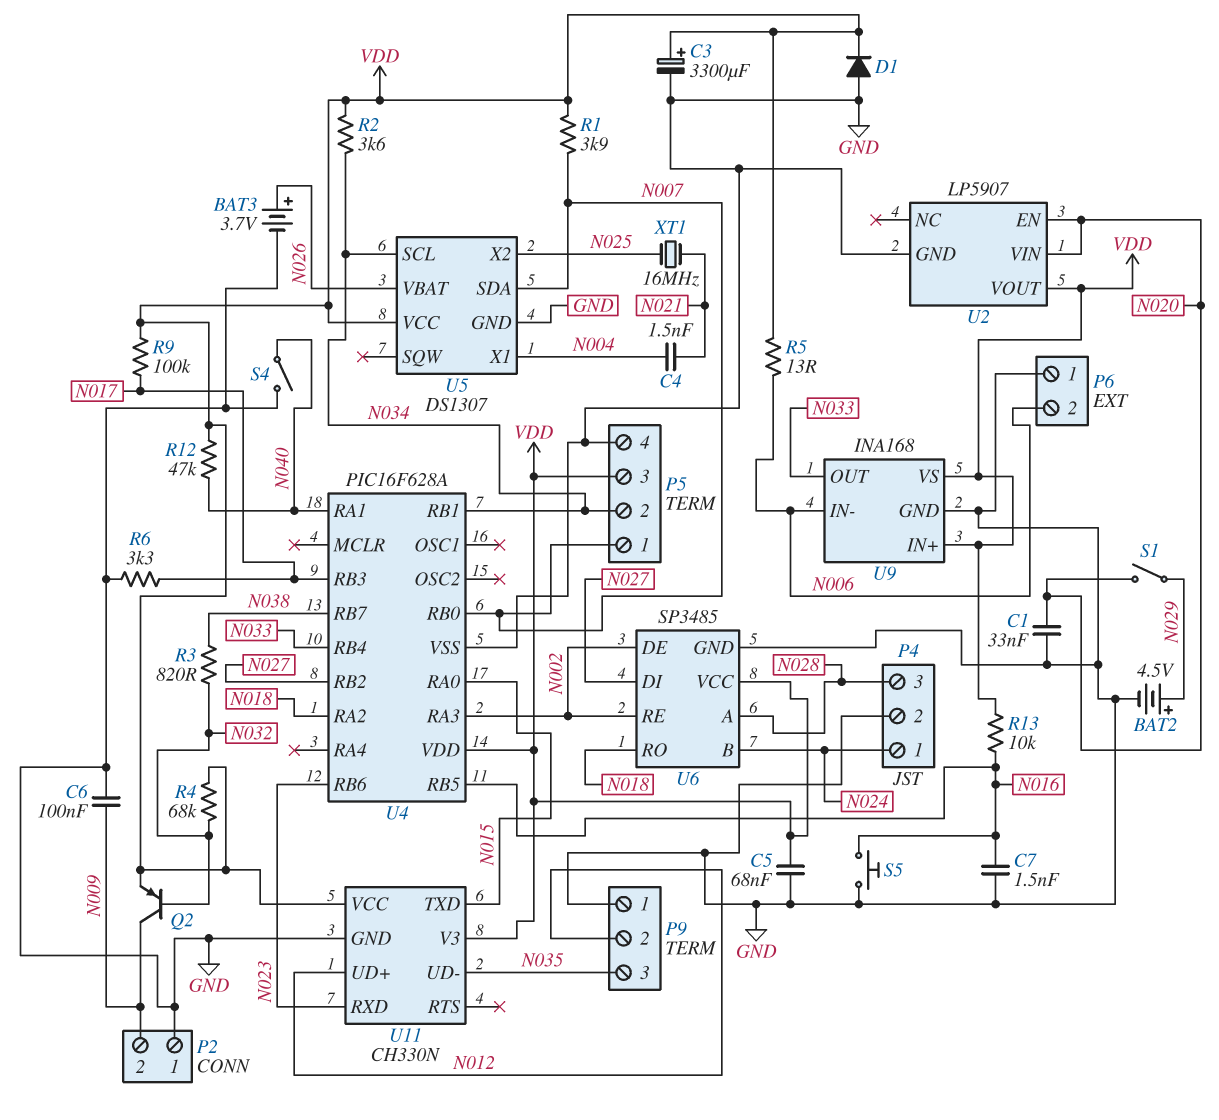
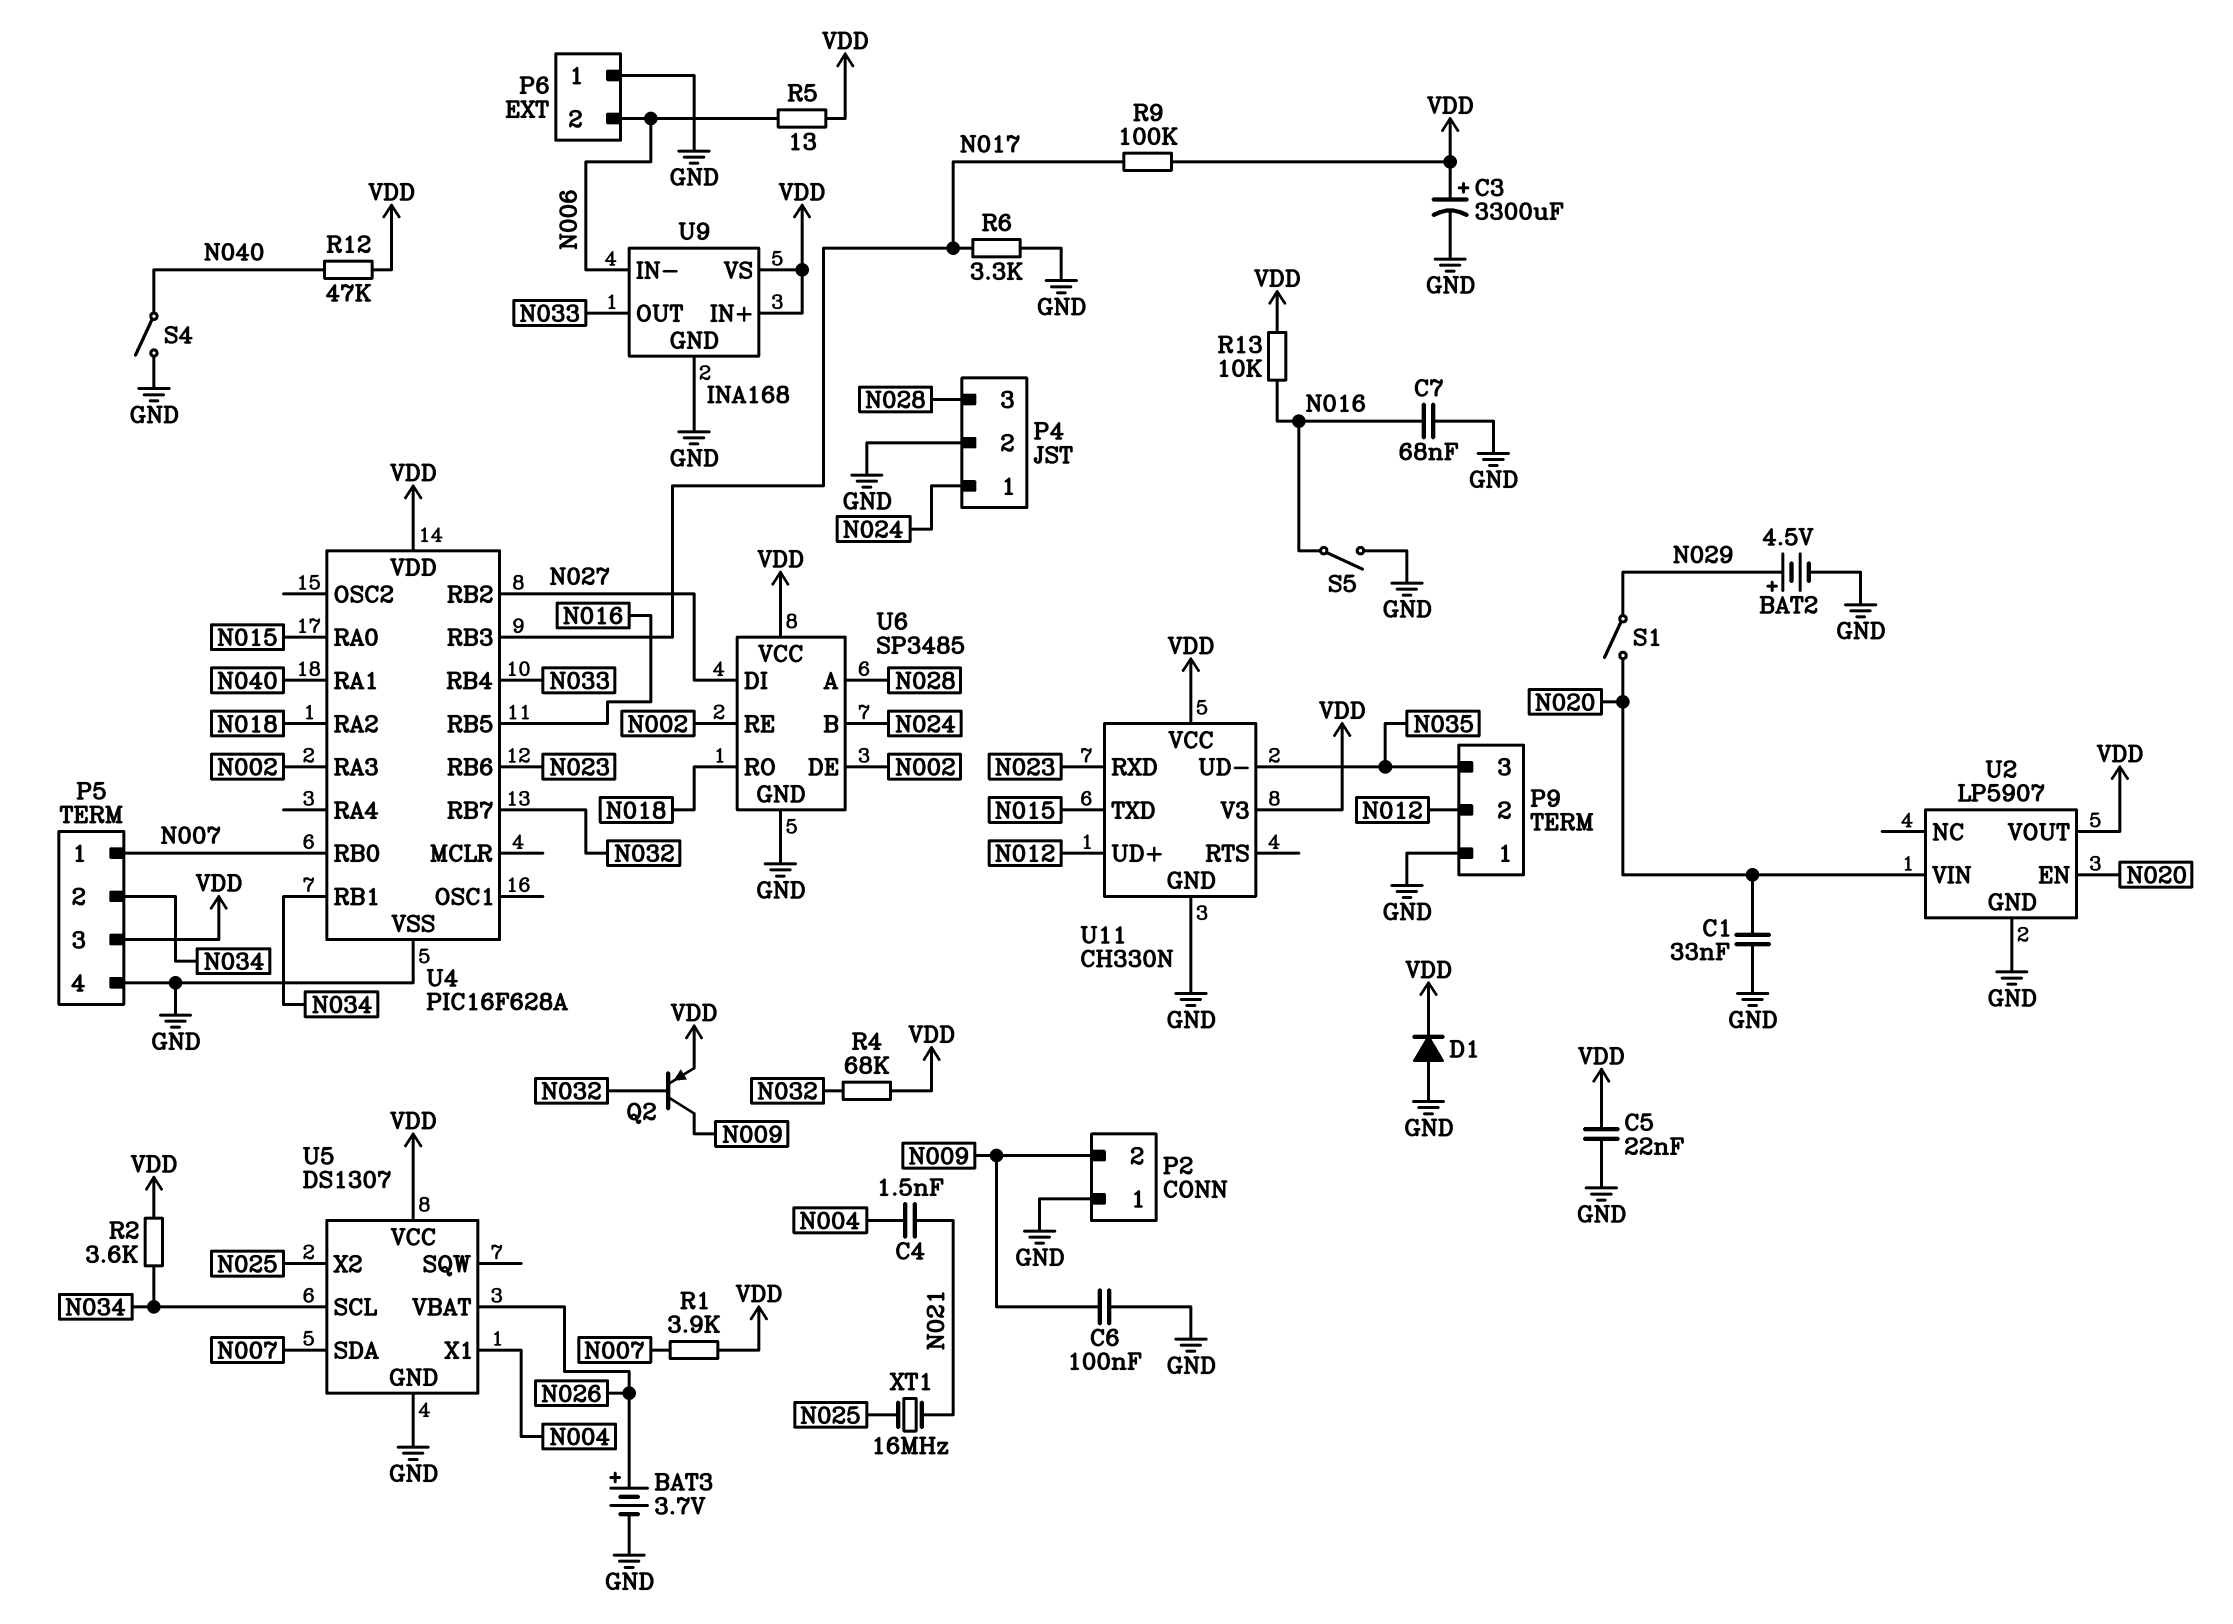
C5: 68nF (GND, VDD) -> 22nF (GND, VDD)
C7: 1.5nF (GND, N016) -> 68nF (GND, N016)
R3: 820 (N032, N038) -> none
S5: button (GND, N016) -> switch (GND, N016)
U4 pin RB7: N038 -> N032

